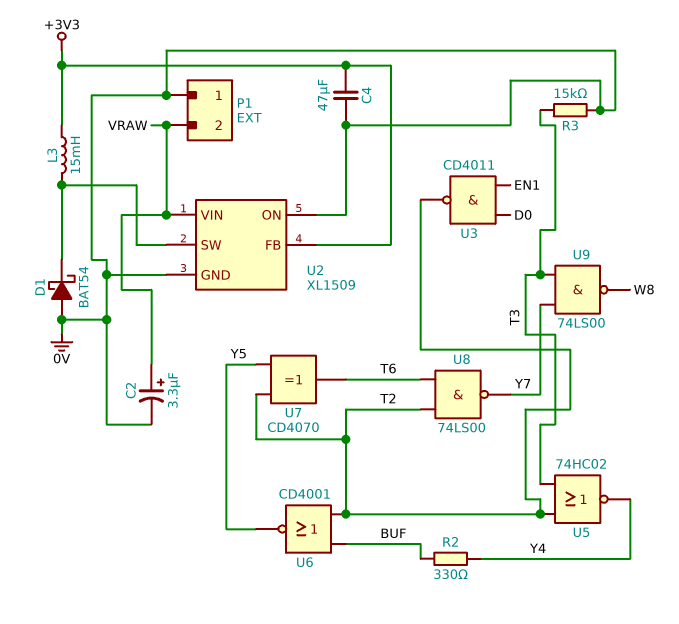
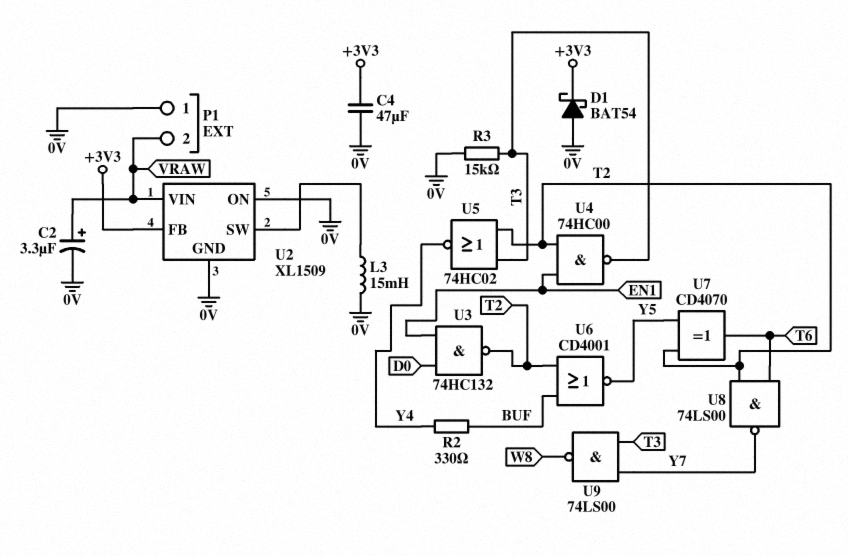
D1: schottky BAT54 (A 0V, K U2/SW) -> schottky BAT54 (A 0V, K +3V3)
L3: 15mH (+3V3, U2/SW) -> 15mH (0V, U2/SW)
U3: NAND CD4011 (in D0, in EN1, out T2) -> NAND 74HC132 (in D0, in EN1, out T2)
U4: none -> NAND 74HC00 (in EN1, in T2, out T3)

